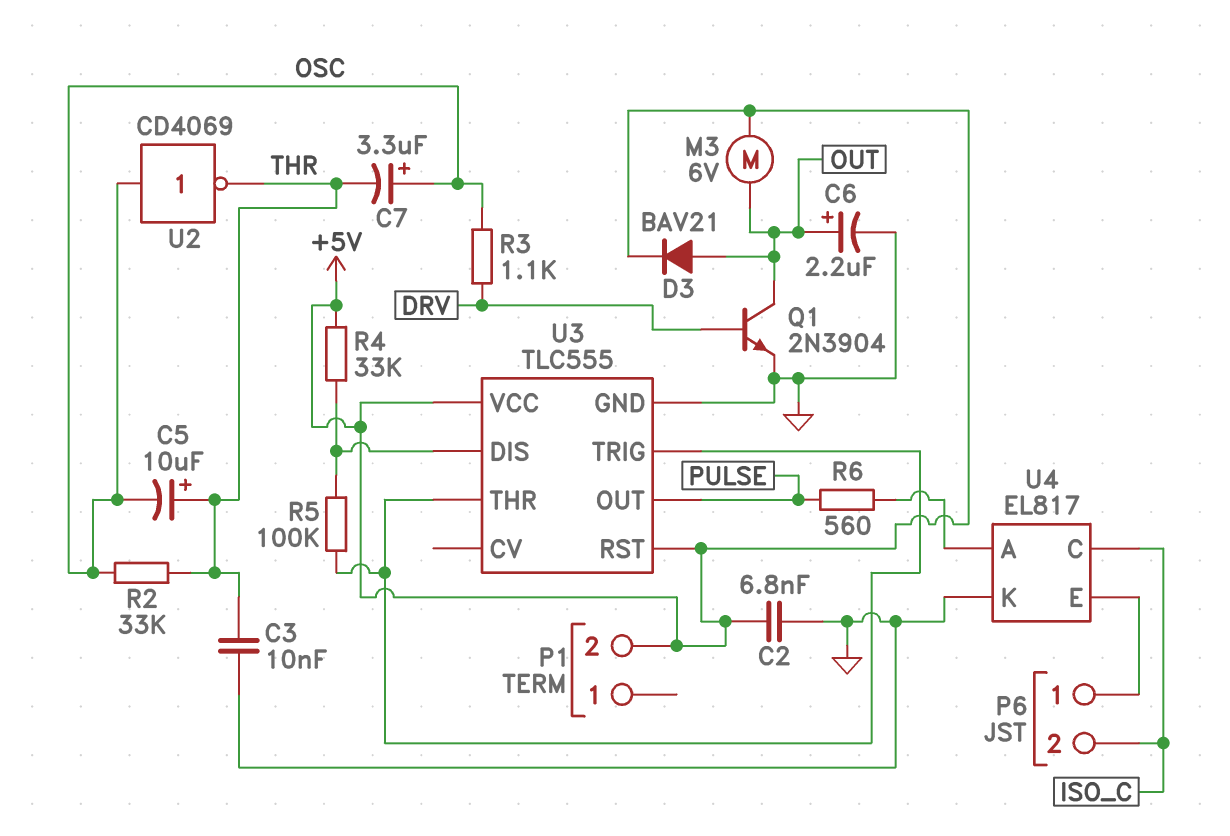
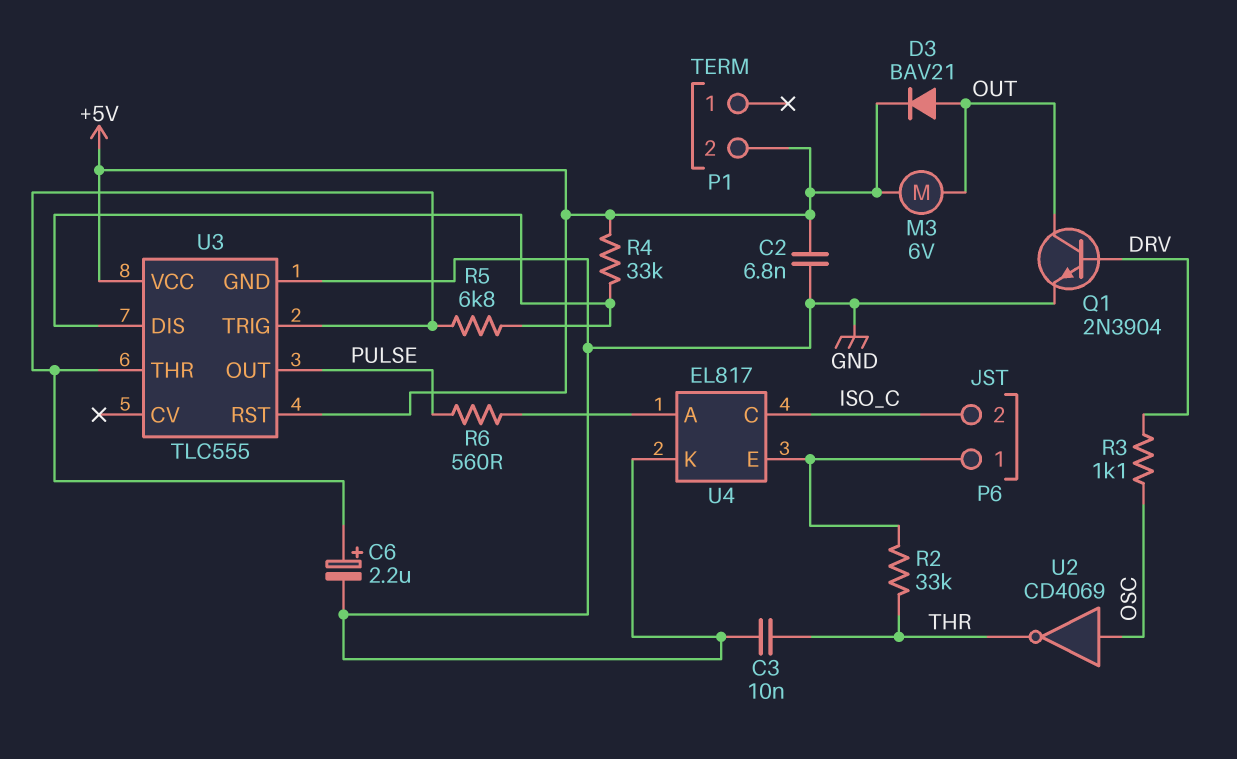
C5: 10uF (plus THR, minus OSC) -> none
C6: 2.2uF (plus OUT, minus GND) -> 2.2uF (plus U3/THR, minus GND)
C7: 3.3uF (plus OSC, minus THR) -> none
R2: 33k (OSC, THR) -> 33k (P6/1, THR)
R5: 100k (U3/DIS, U3/THR) -> 6.8k (U3/DIS, U3/THR)

